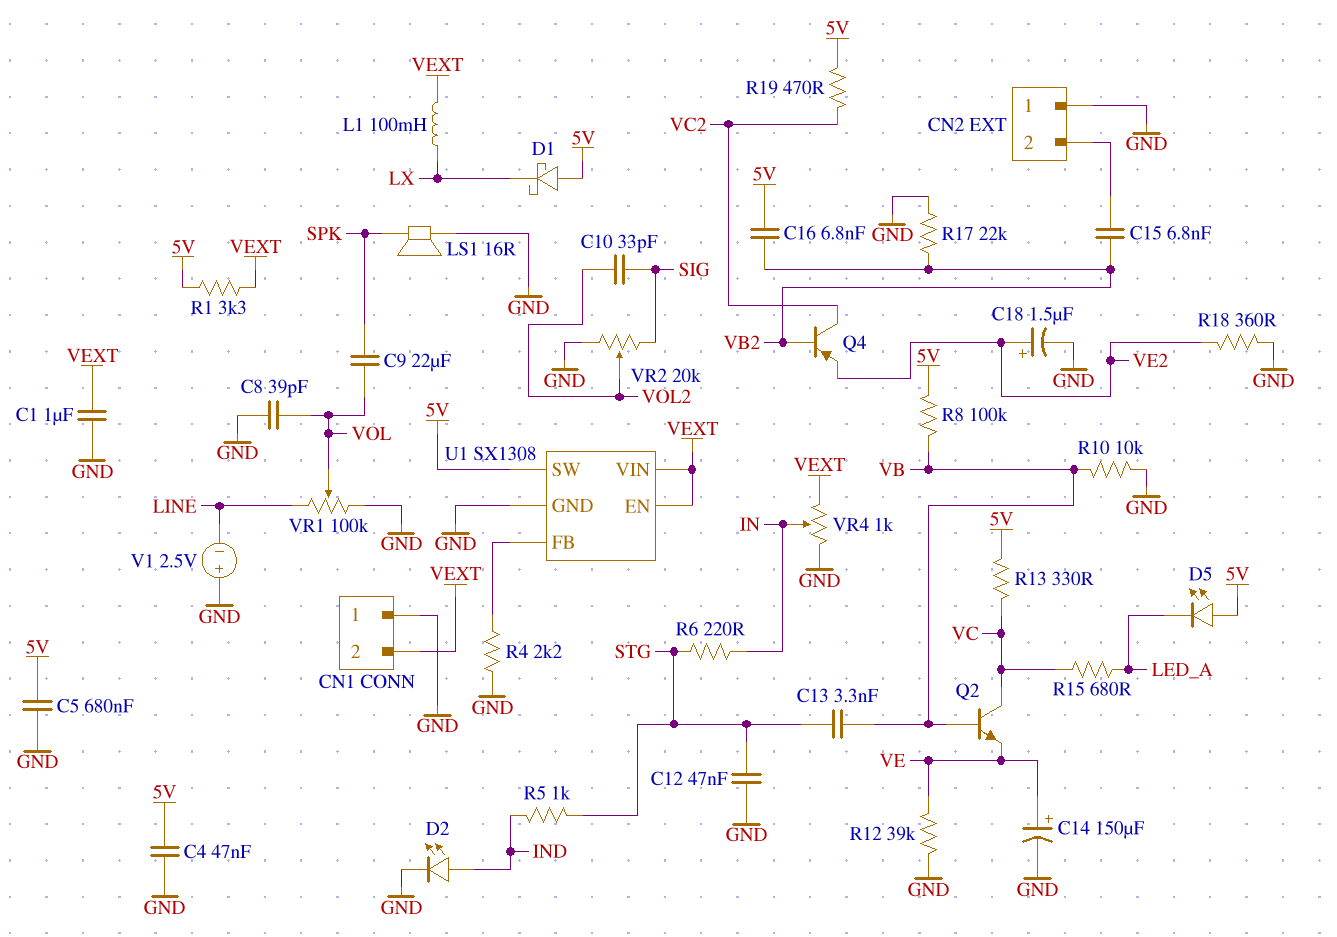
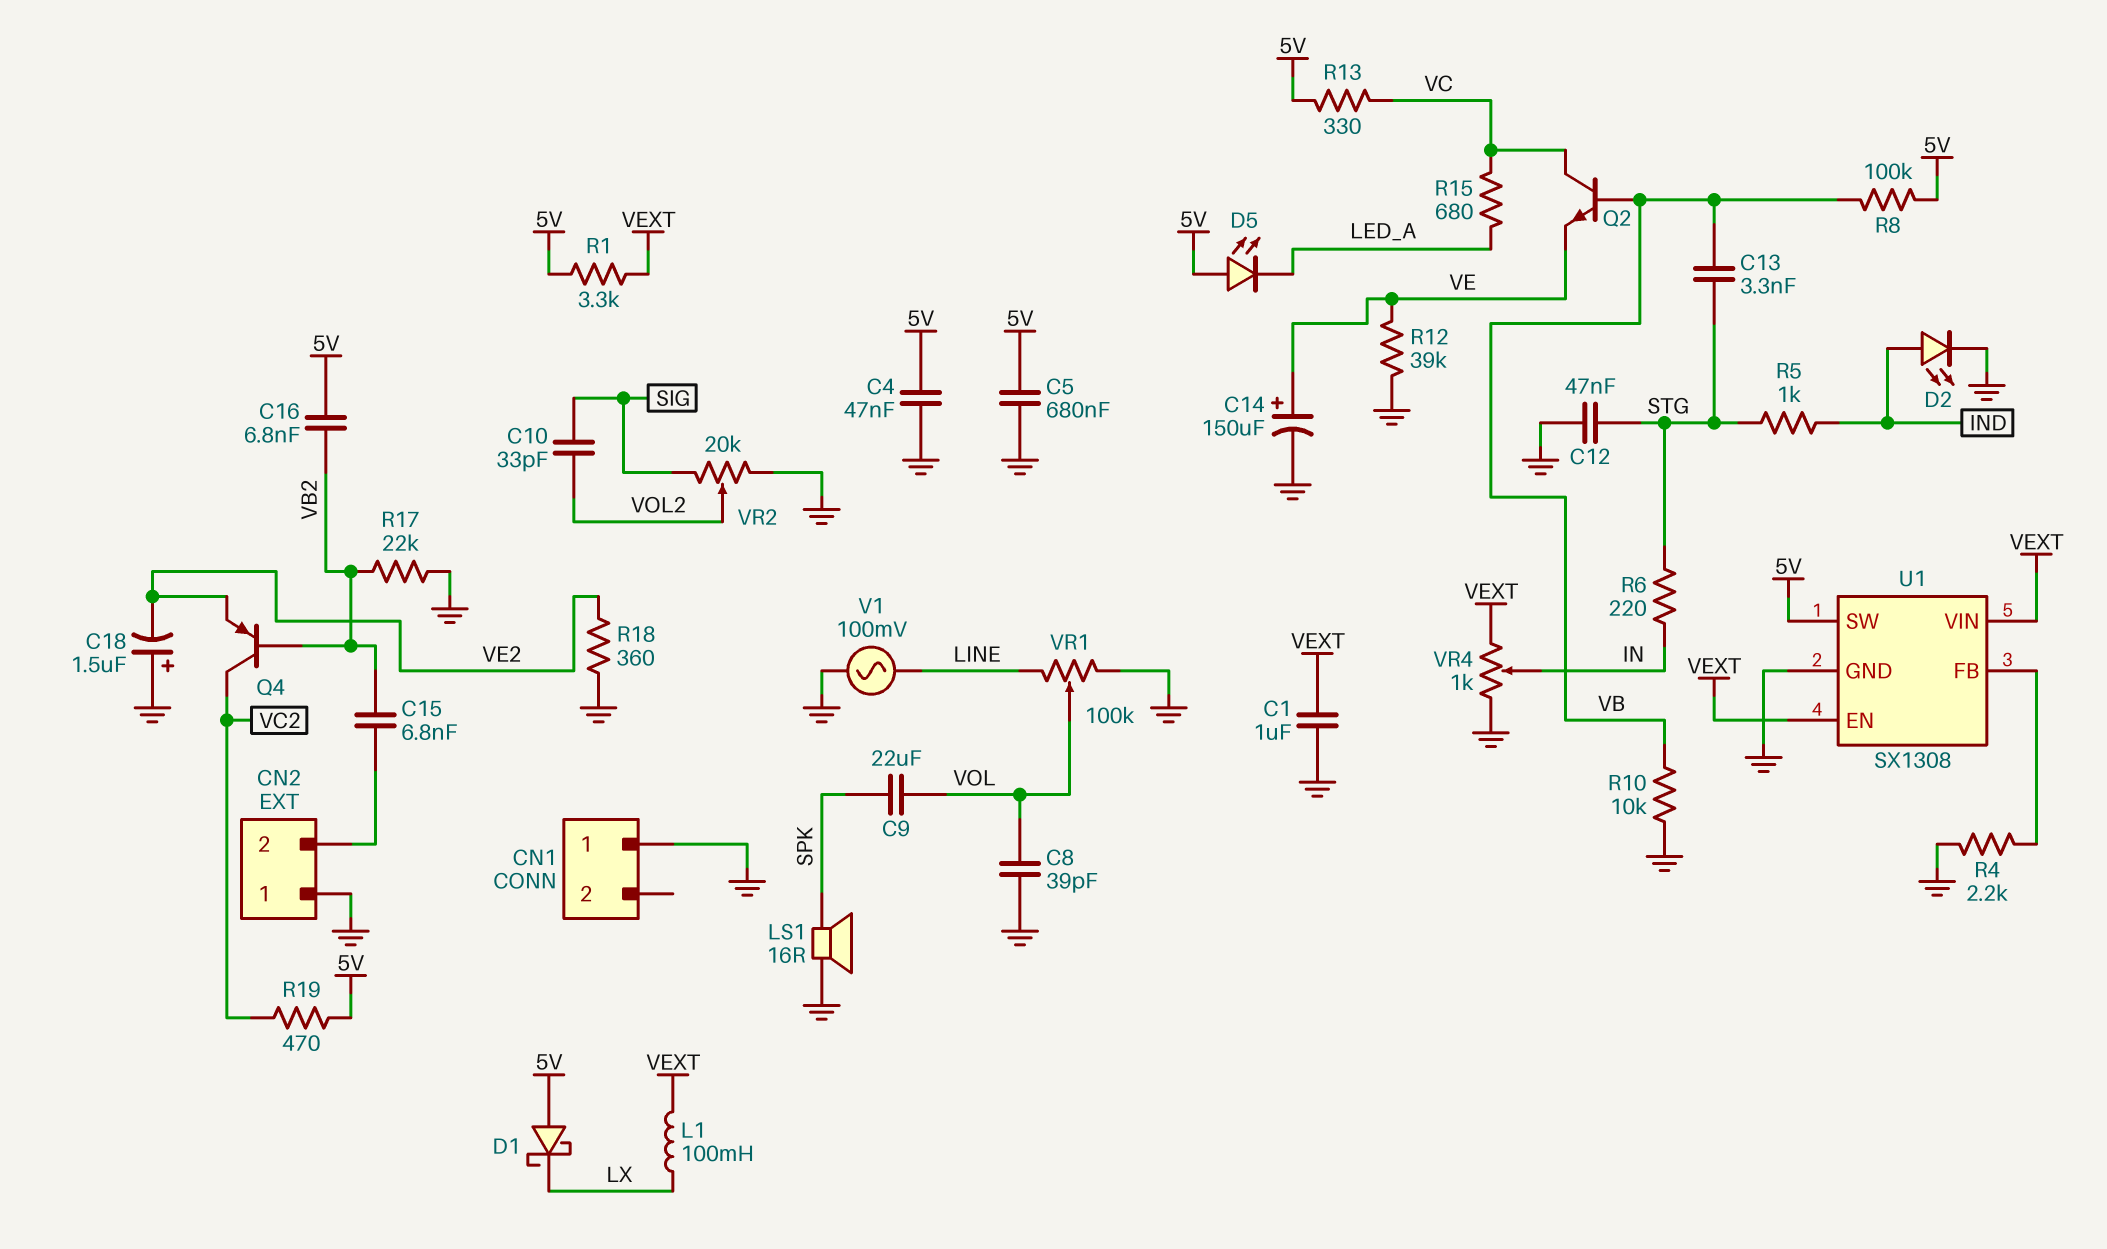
C18: 1.5uF (plus VE2, minus GND) -> 1.5uF (plus GND, minus VE2)
CN1 pin 2: VEXT -> none
V1: 2.5V (plus GND, minus LINE) -> AC 100mV (GND, LINE)

